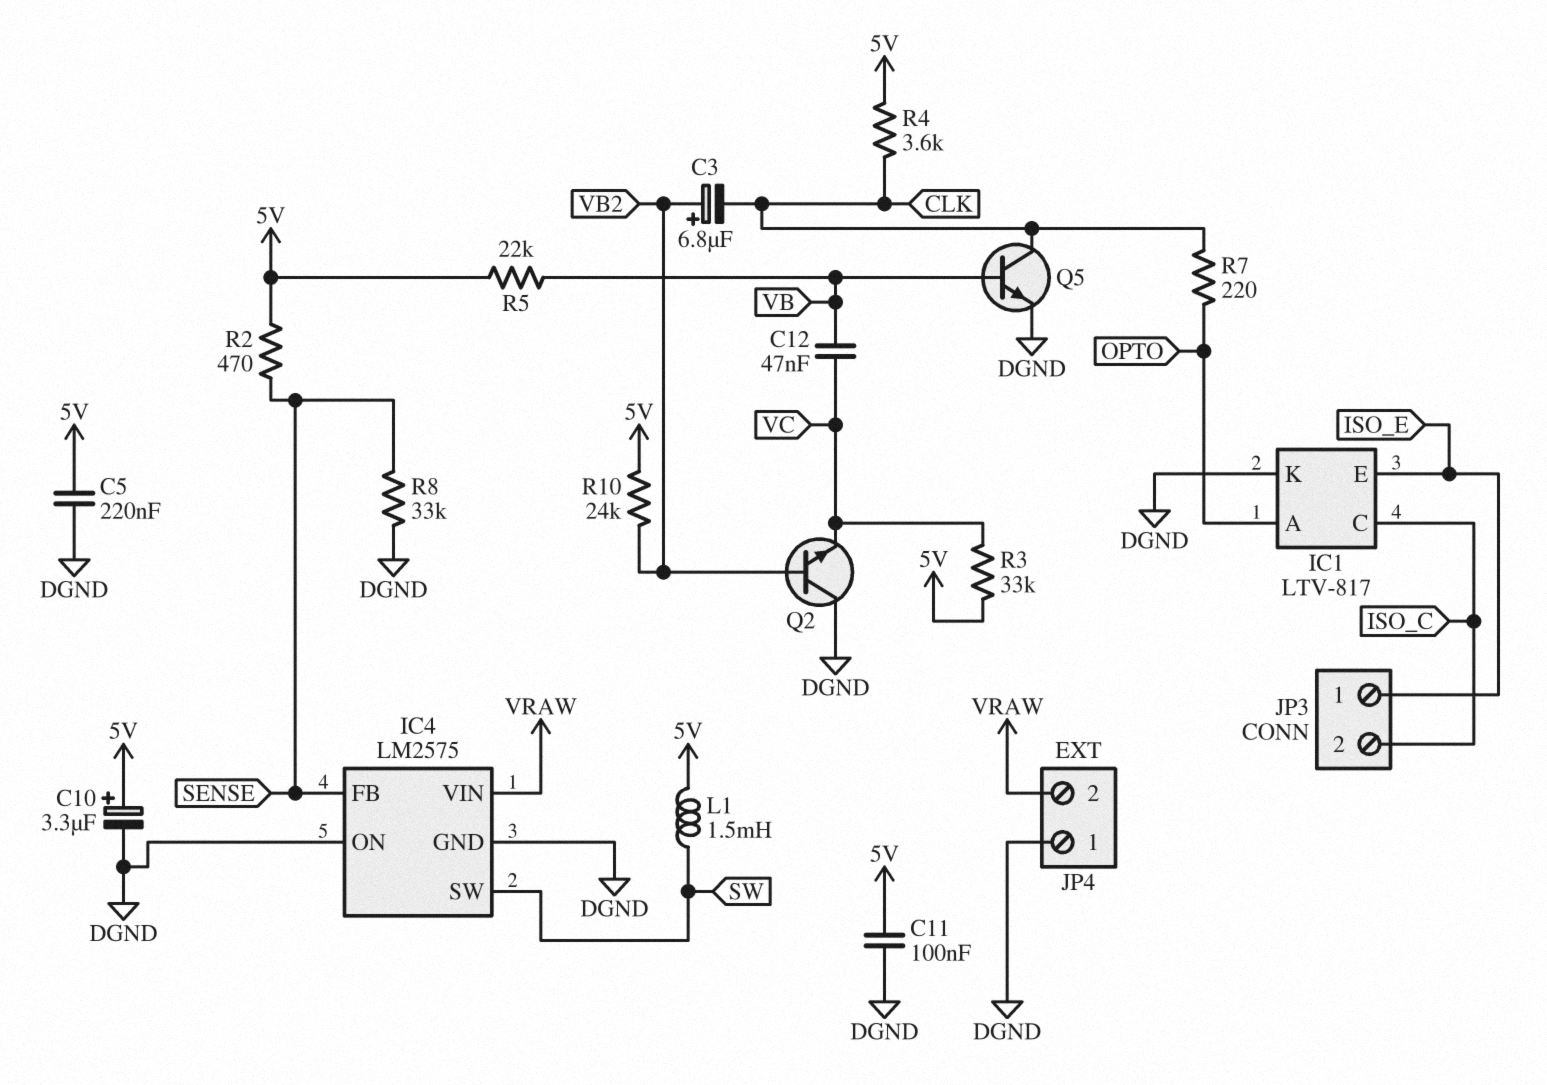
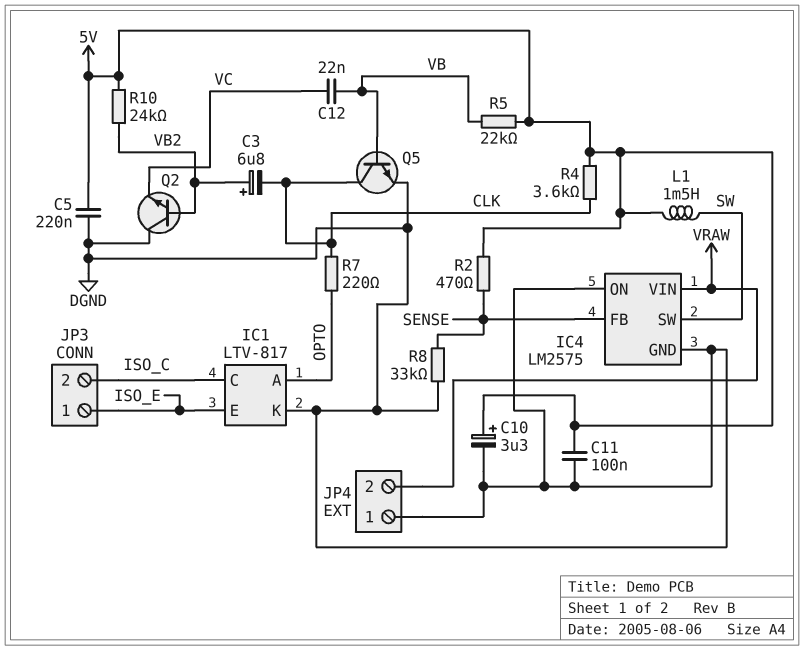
C12: 47nF (VB, VC) -> 22nF (VB, VC)
R3: 33k (5V, VC) -> none

